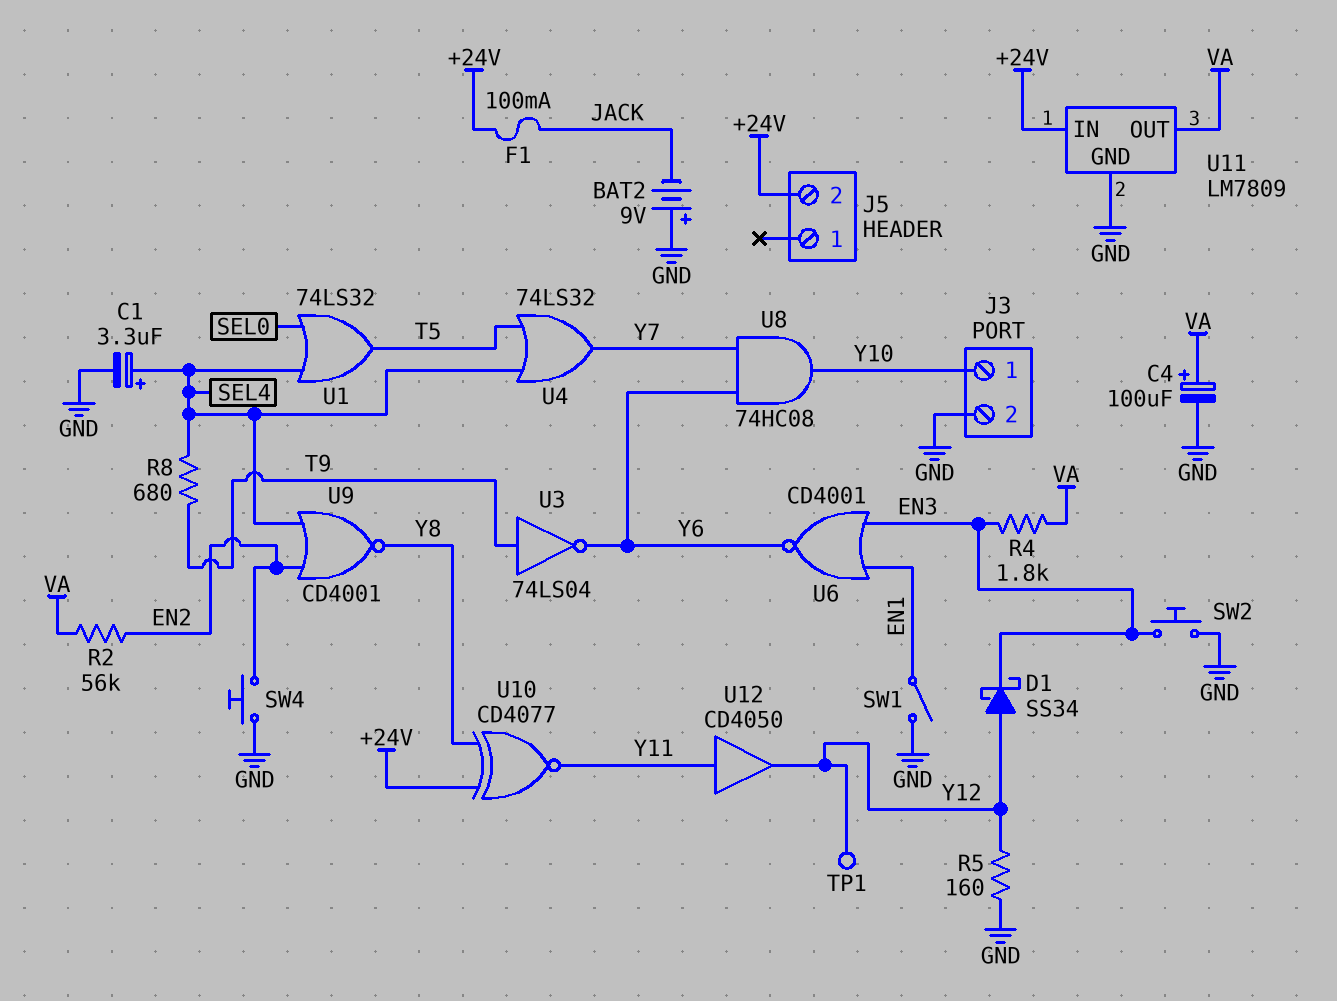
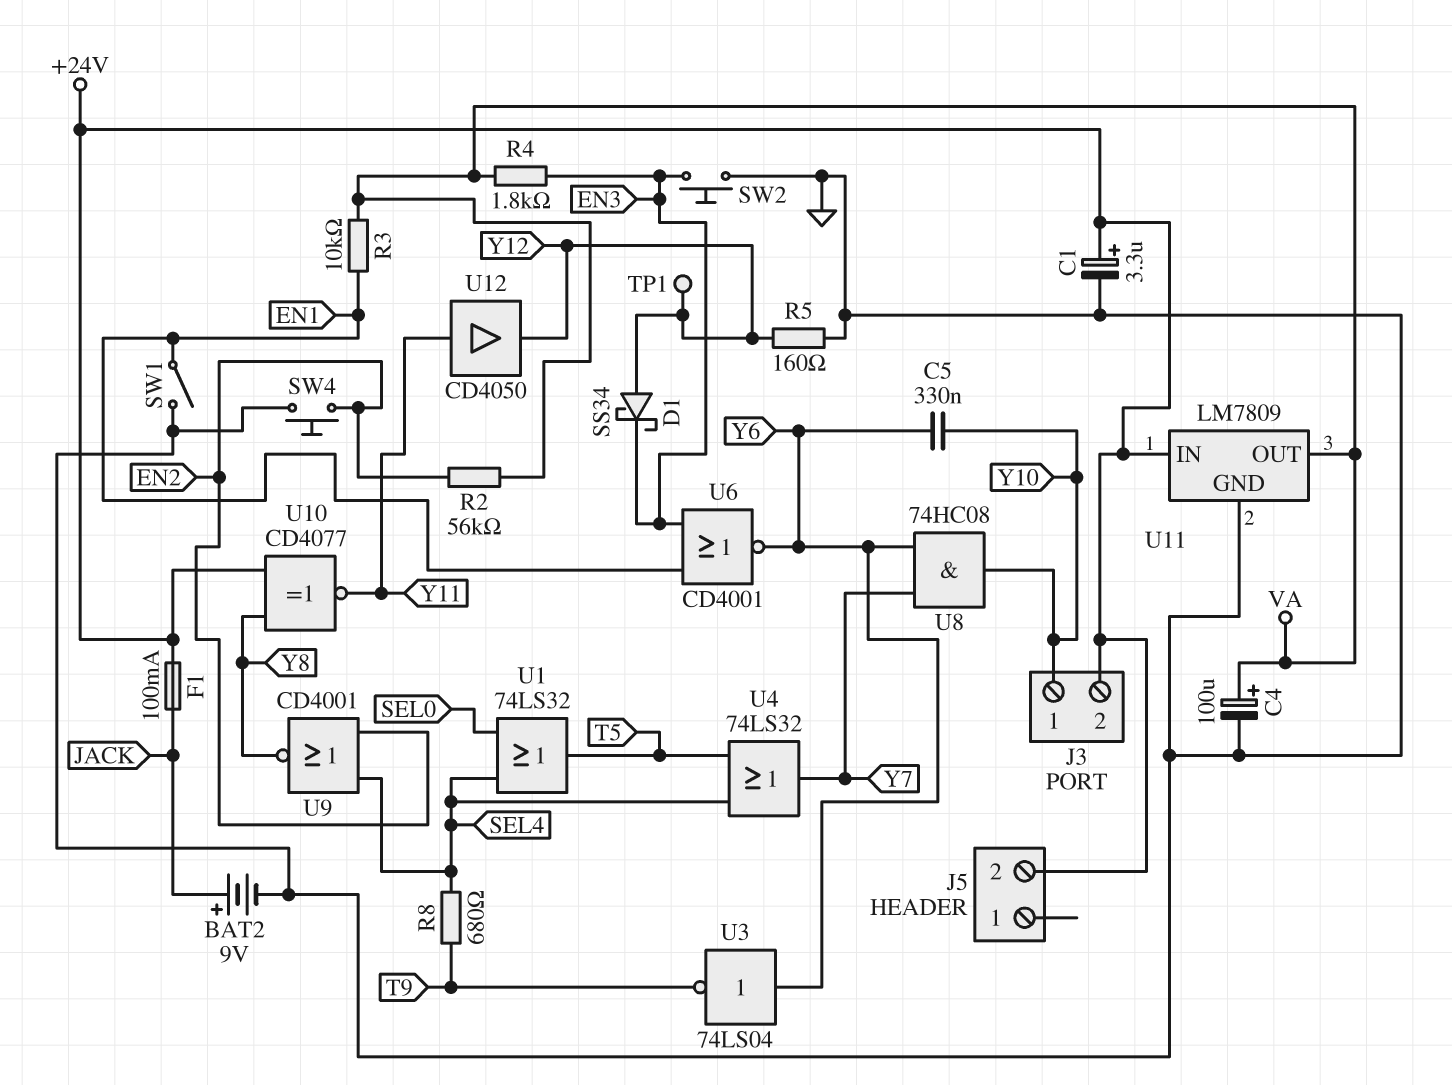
BAT2: 9V (plus GND, minus JACK) -> 9V (plus JACK, minus GND)
C1: 3.3uF (plus SEL4, minus GND) -> 3.3uF (plus +24V, minus GND)
C5: none -> 330nF (Y6, Y10)
J3 pin 2: GND -> +24V
R3: none -> 10k (EN1, VA)
U3: NOT 74LS04 (in T9, out Y6) -> NOT 74LS04 (in Y6, out T9)

